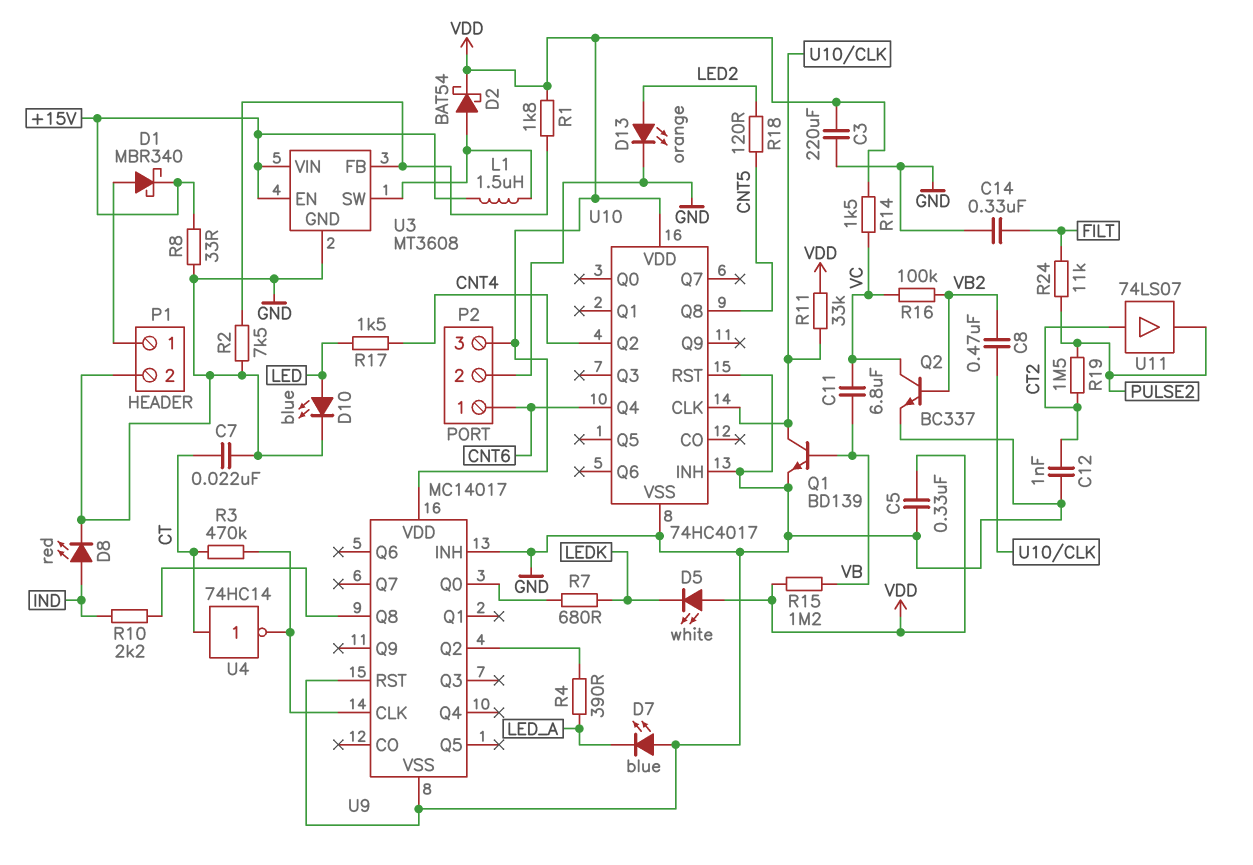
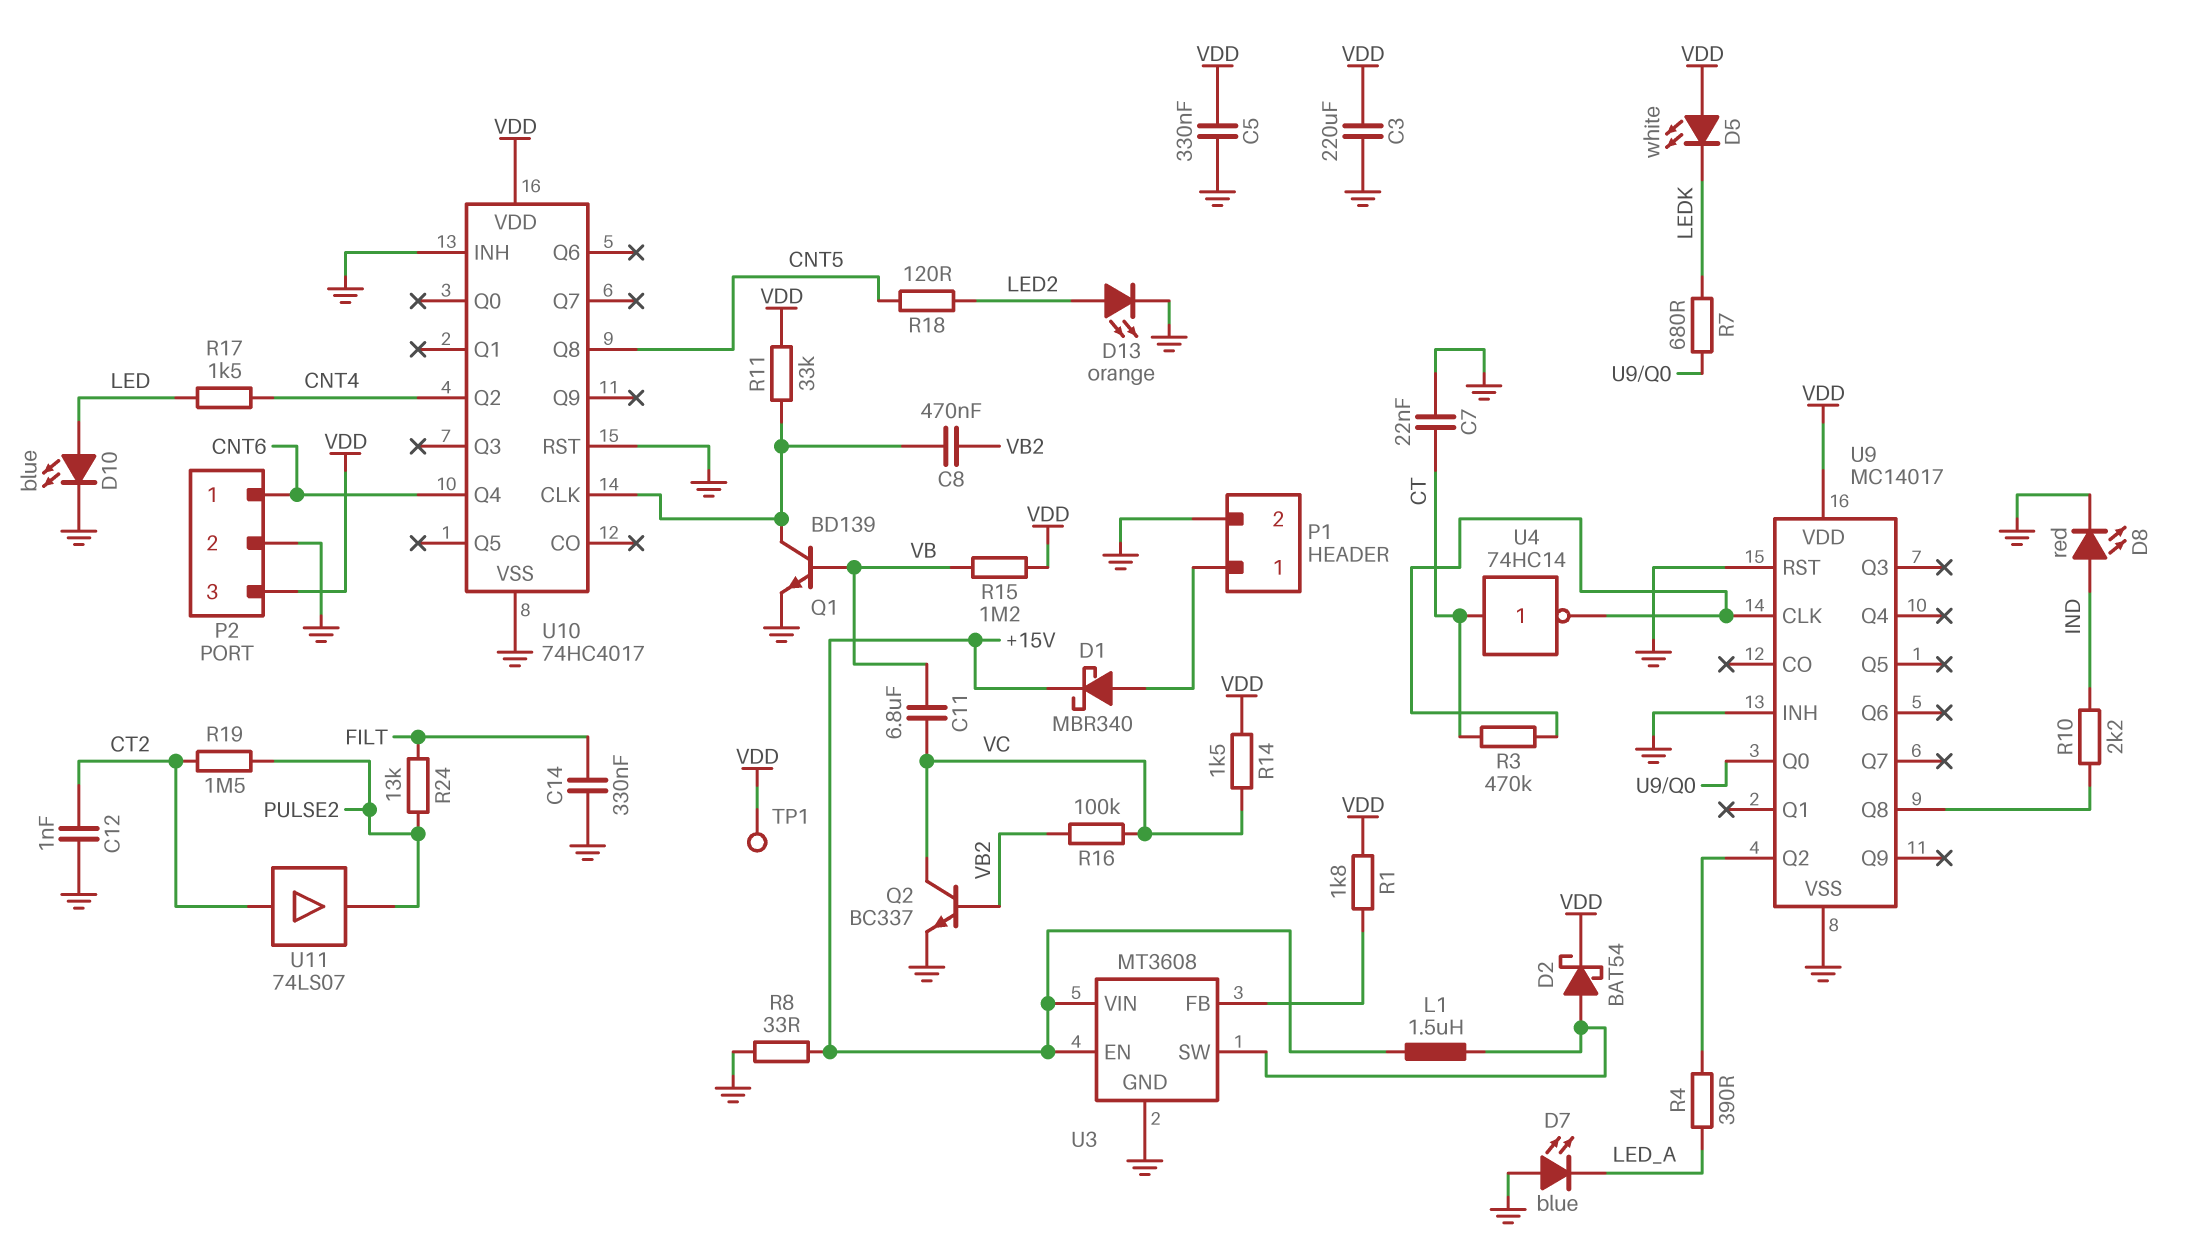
R2: 7.5k (GND, U3/FB) -> none
R24: 11k (FILT, PULSE2) -> 13k (FILT, PULSE2)
TP1: none -> test point (VDD)

